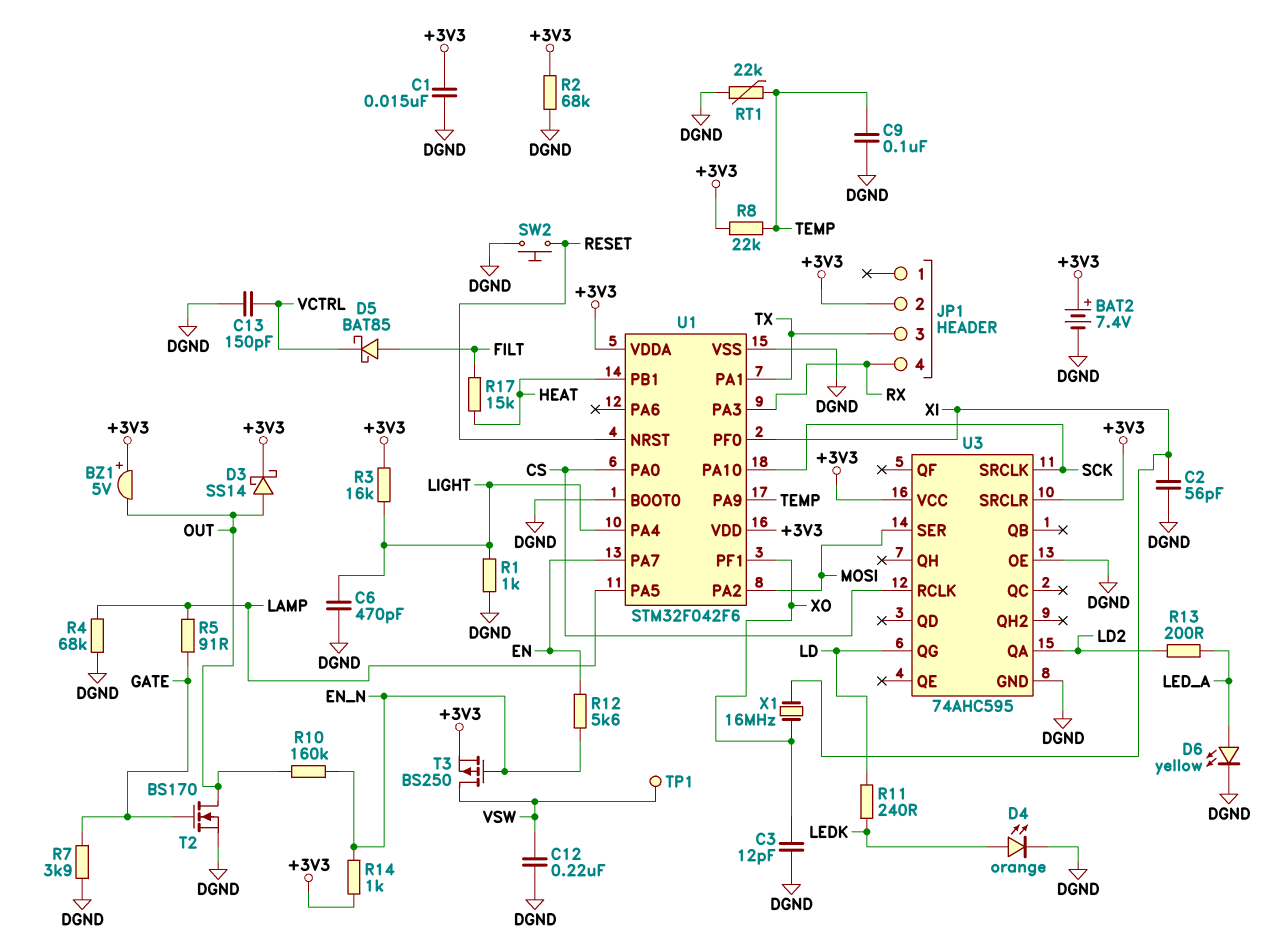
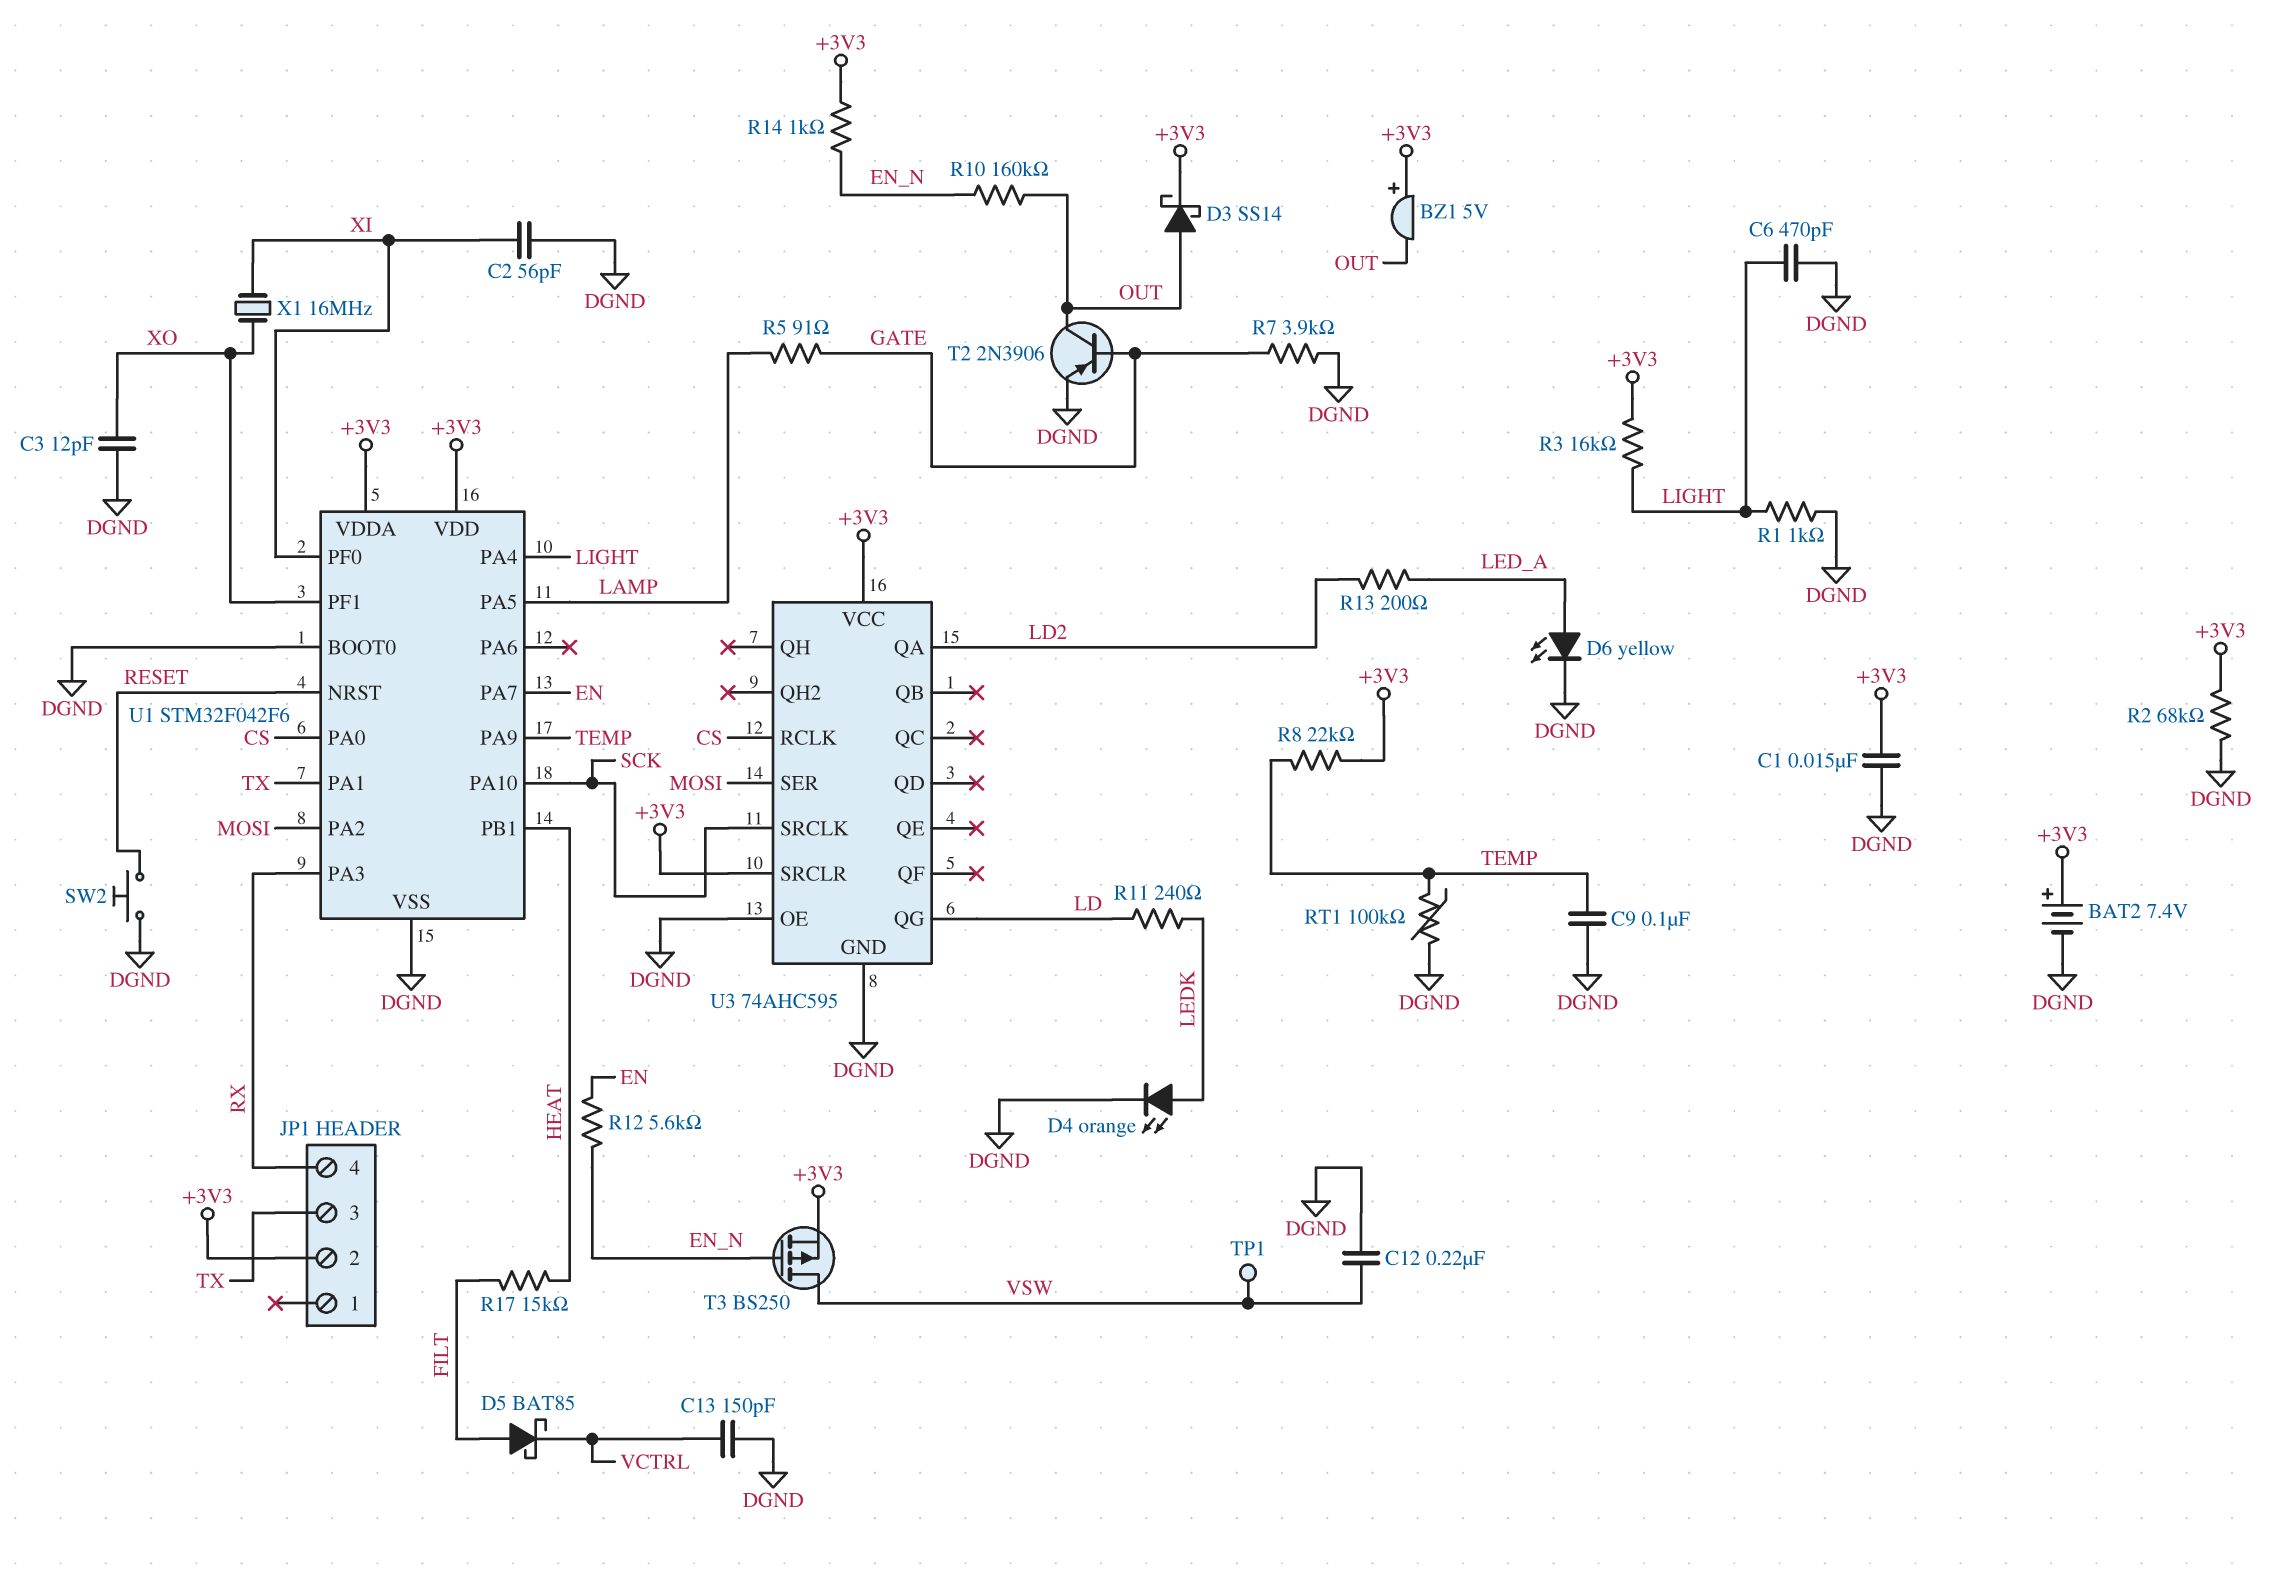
R4: 68k (DGND, LAMP) -> none
RT1: 22k (DGND, TEMP) -> 100k (DGND, TEMP)
T2: NMOS BS170 (G GATE, D OUT, S DGND) -> PNP 2N3906 (B GATE, C OUT, E DGND)

